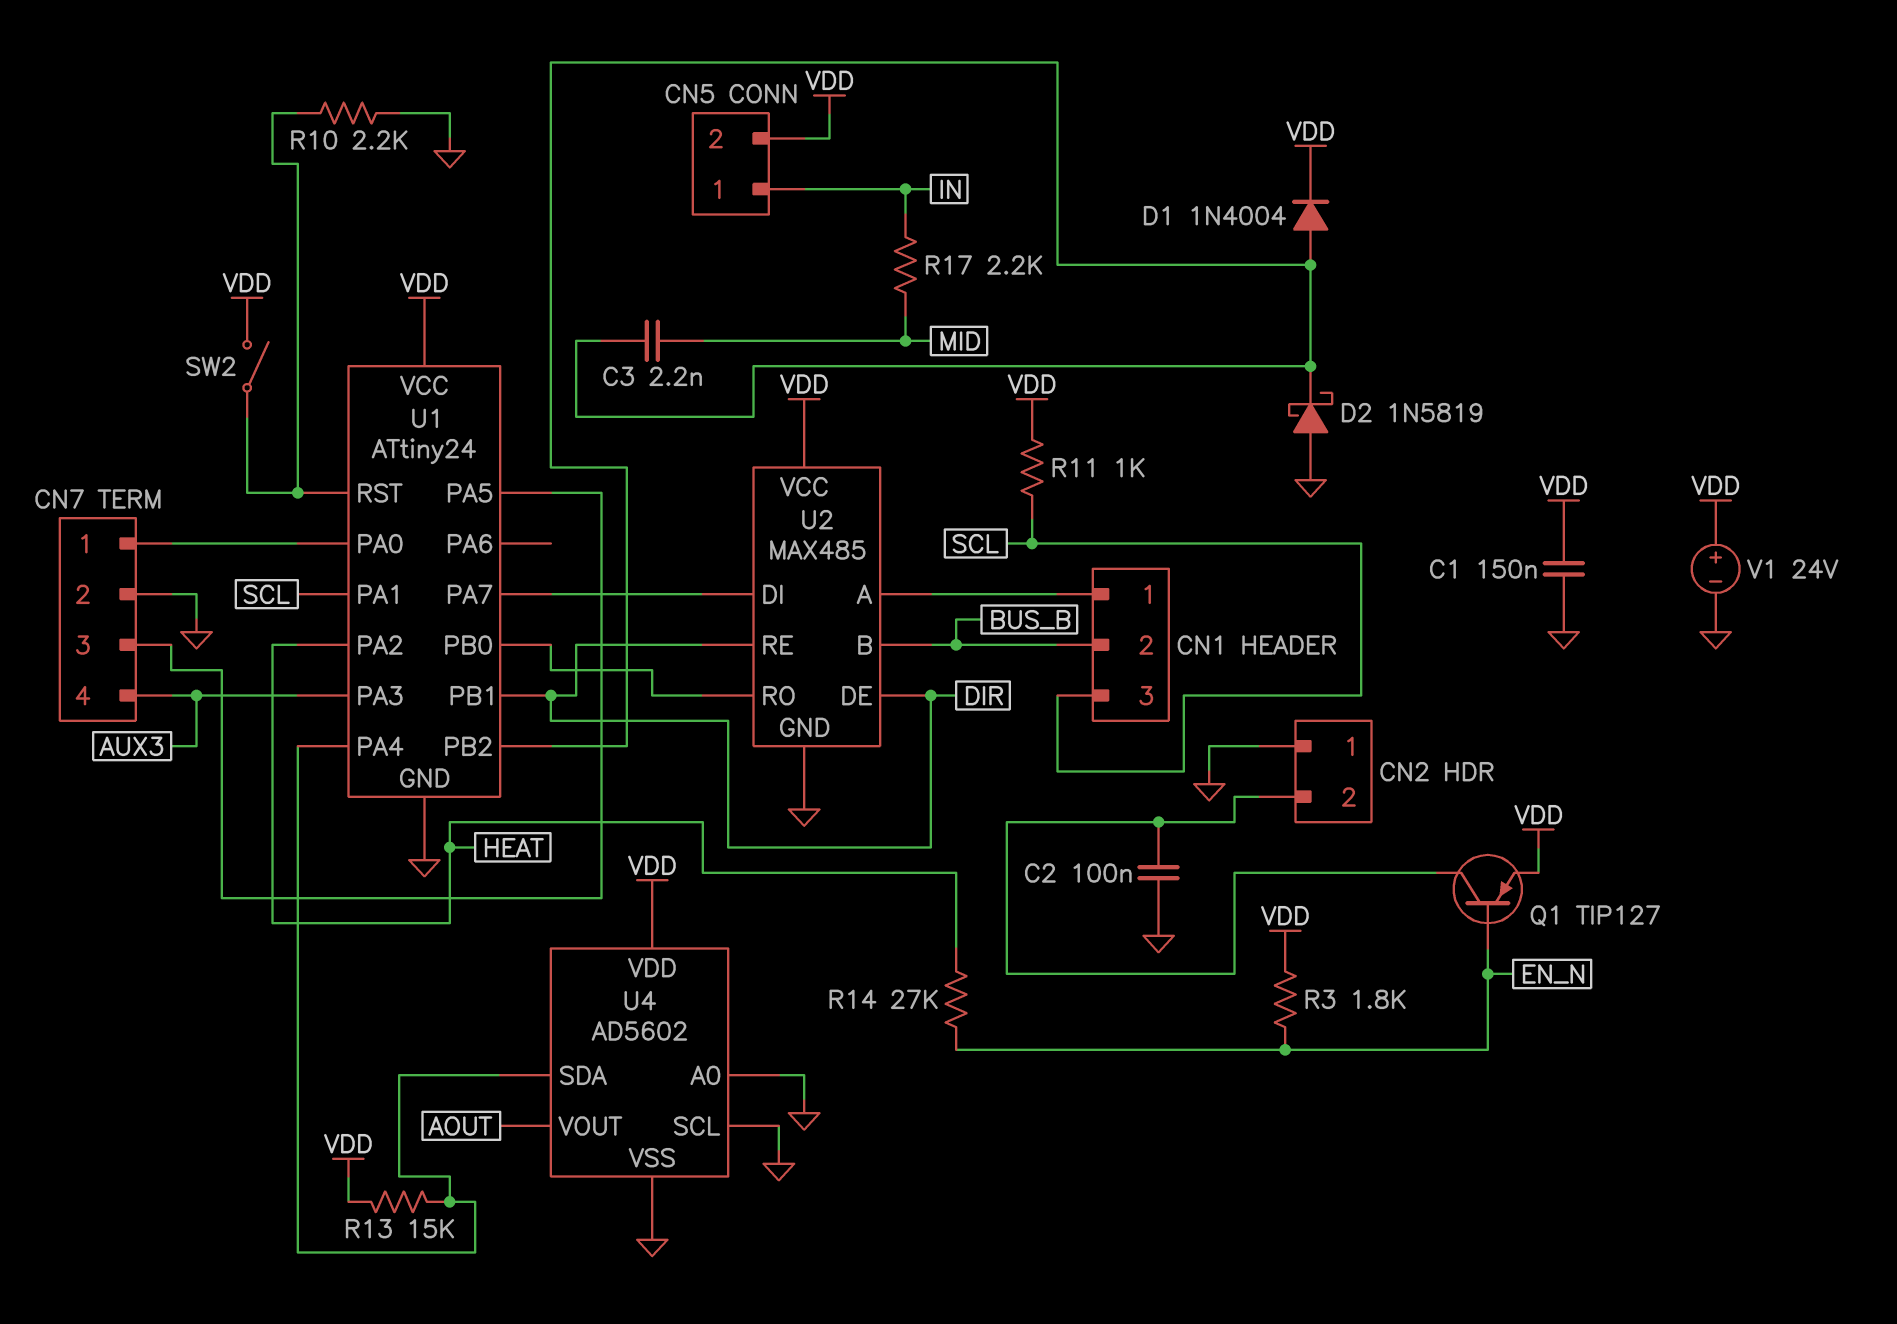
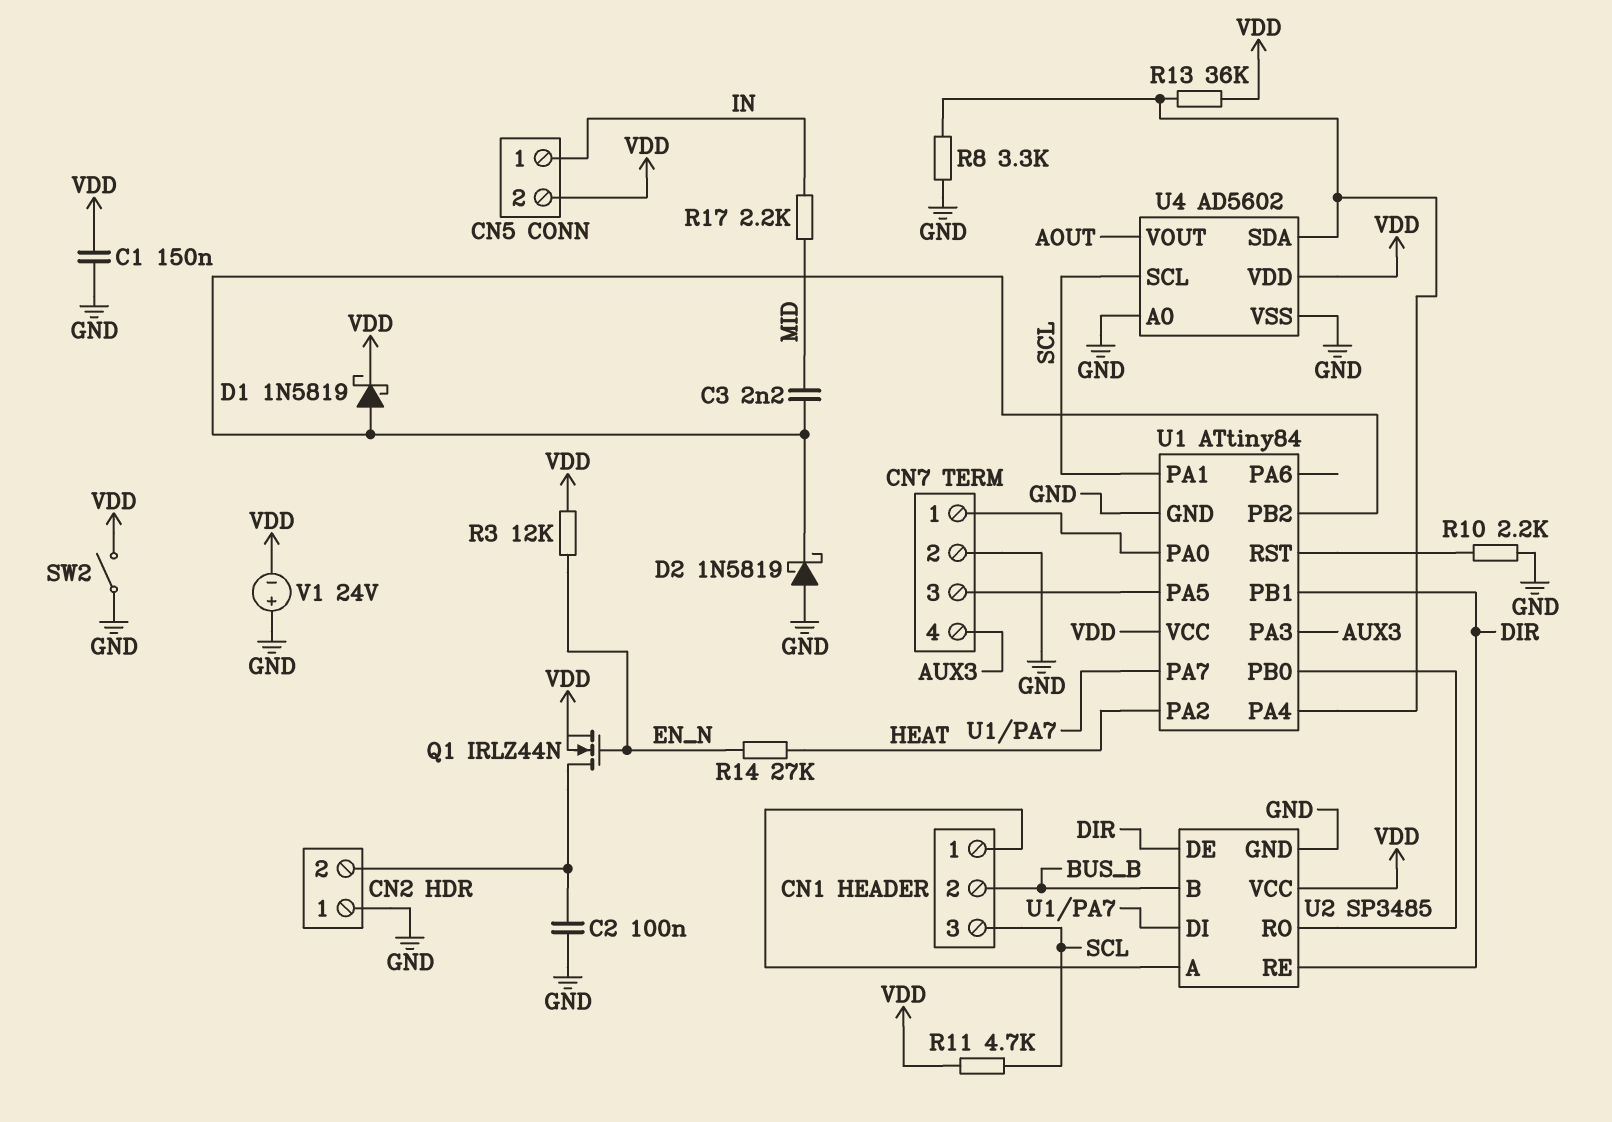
D1: diode 1N4004 (A U1/PB2, K VDD) -> schottky 1N5819 (A U1/PB2, K VDD)
Q1: PNP TIP127 (B EN_N, C CN2/2, E VDD) -> NMOS IRLZ44N (G EN_N, D CN2/2, S VDD)
R3: 1.8k (EN_N, VDD) -> 12k (EN_N, VDD)
R8: none -> 3.3k (GND, U1/PA4)
R11: 1k (SCL, VDD) -> 4.7k (SCL, VDD)
R13: 15k (U1/PA4, VDD) -> 36k (U1/PA4, VDD)
SW2: switch (U1/RST, VDD) -> switch (GND, VDD)
U1: ATtiny24 -> ATtiny84
U2: MAX485 -> SP3485
U4 pin SCL: GND -> SCL
V1: 24V (plus VDD, minus GND) -> 24V (plus GND, minus VDD)

